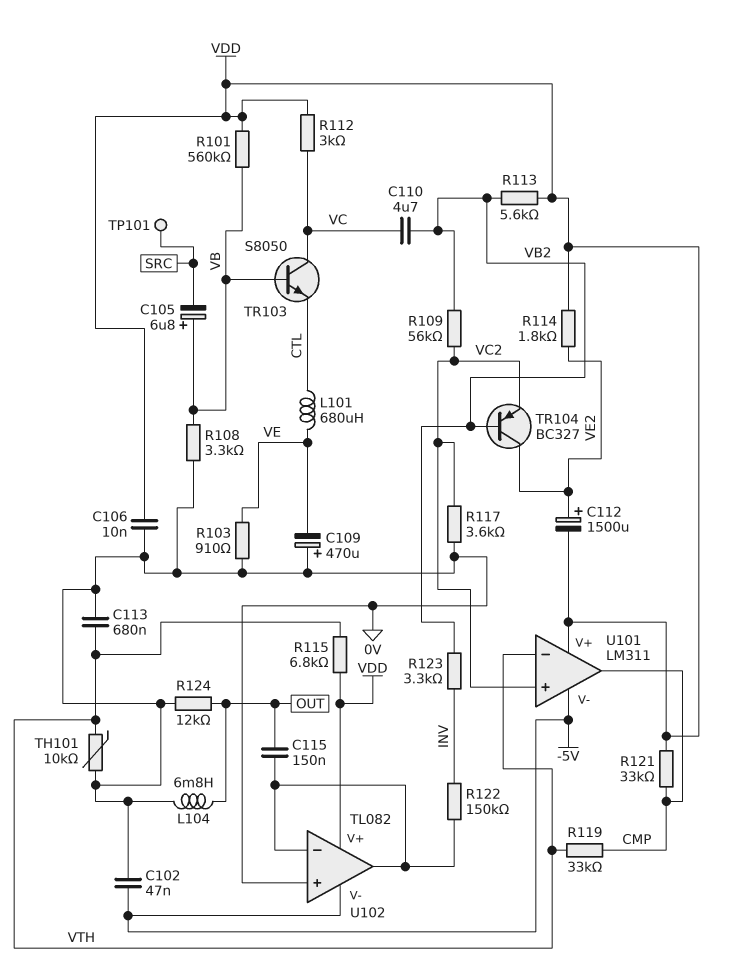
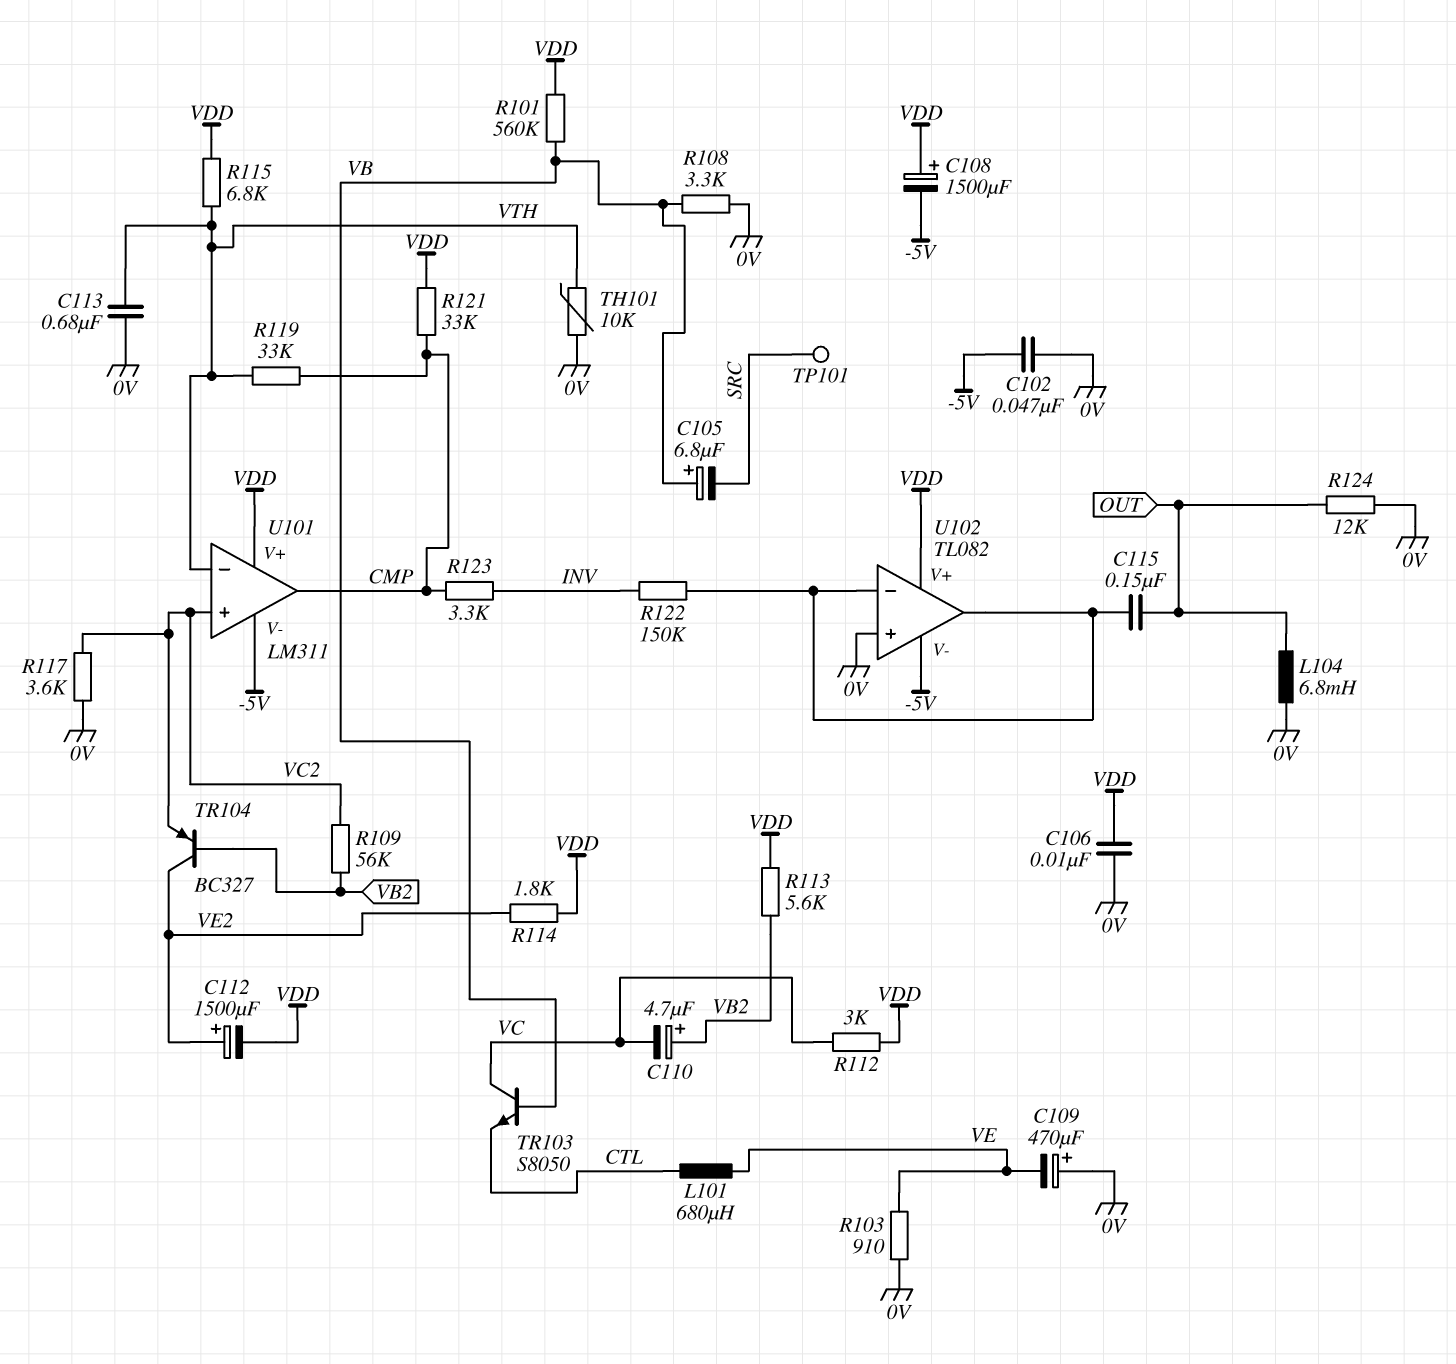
C108: none -> 1500uF (plus VDD, minus -5V)
C110: 4.7uF (VB2, VC) -> 4.7uF (plus VB2, minus VC)
R123: 3.3k (INV, VB2) -> 3.3k (CMP, INV)

